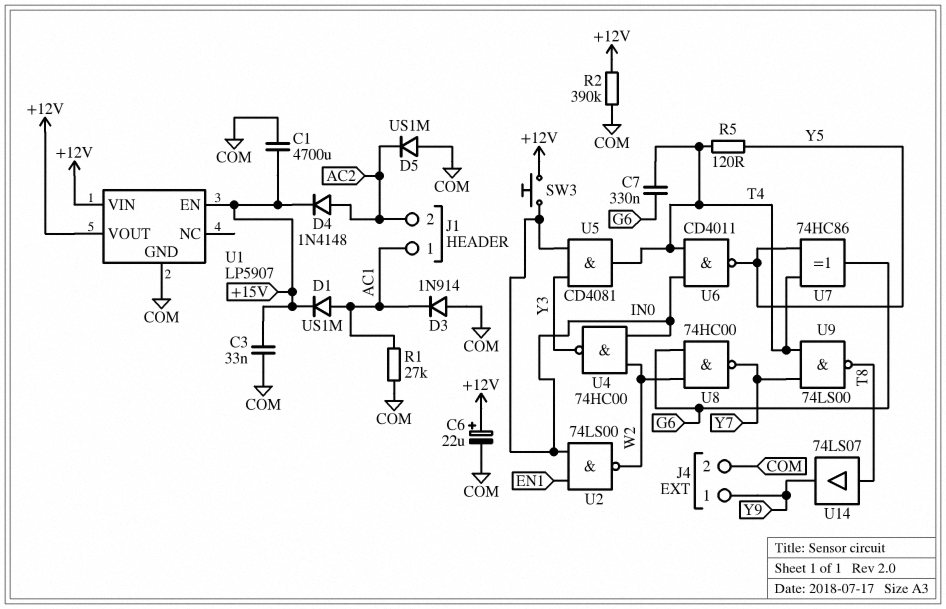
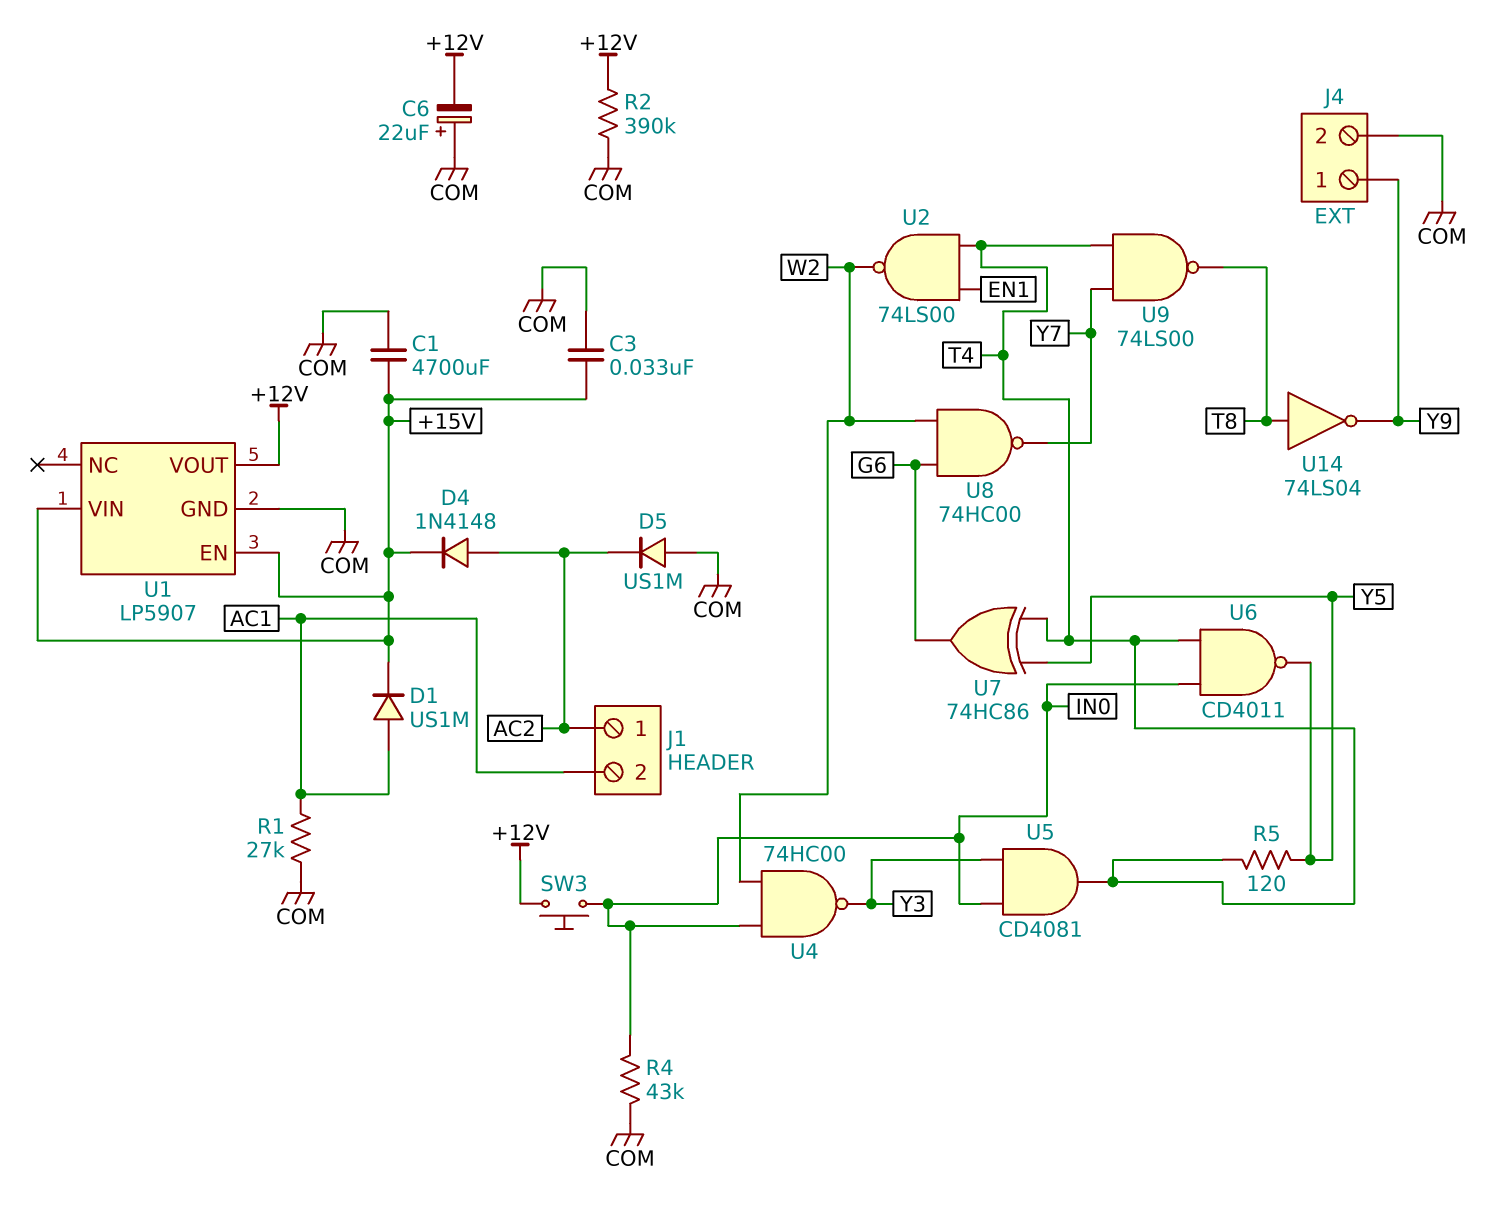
C6: 22uF (plus +12V, minus COM) -> 22uF (plus COM, minus +12V)
C7: 330nF (G6, T4) -> none
D3: diode 1N914 (A COM, K AC1) -> none
J1 pin 1: AC1 -> AC2
J1 pin 2: AC2 -> AC1
R4: none -> 43k (COM, IN0)
U1 pin VIN: +12V -> +15V
U2: NAND 74LS00 (in EN1, in IN0, out W2) -> NAND 74LS00 (in EN1, in T4, out W2)
U14: buffer 74LS07 (in T8, out Y9) -> NOT 74LS04 (in T8, out Y9)

